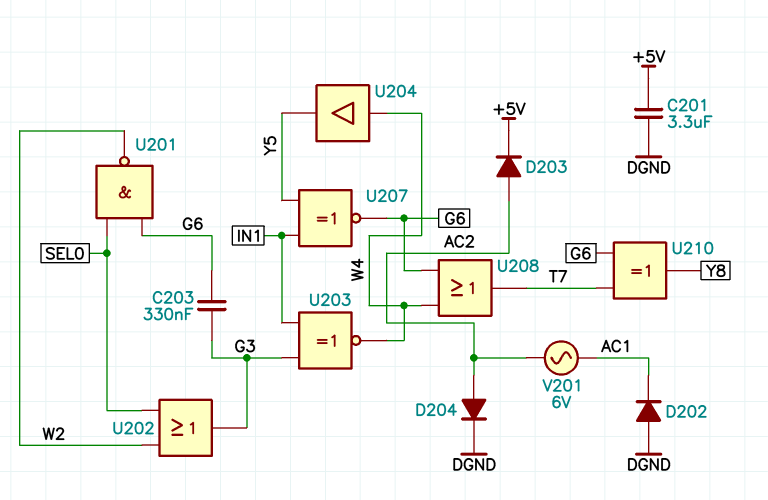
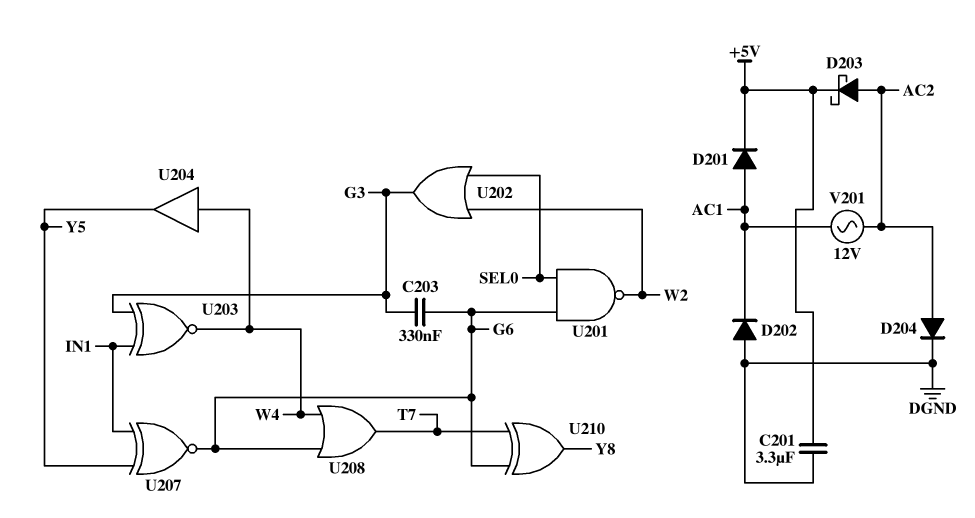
D201: none -> diode (A AC1, K +5V)
D203: diode (A AC2, K +5V) -> schottky (A AC2, K +5V)
V201: AC 6V (AC1, AC2) -> AC 12V (AC1, AC2)

